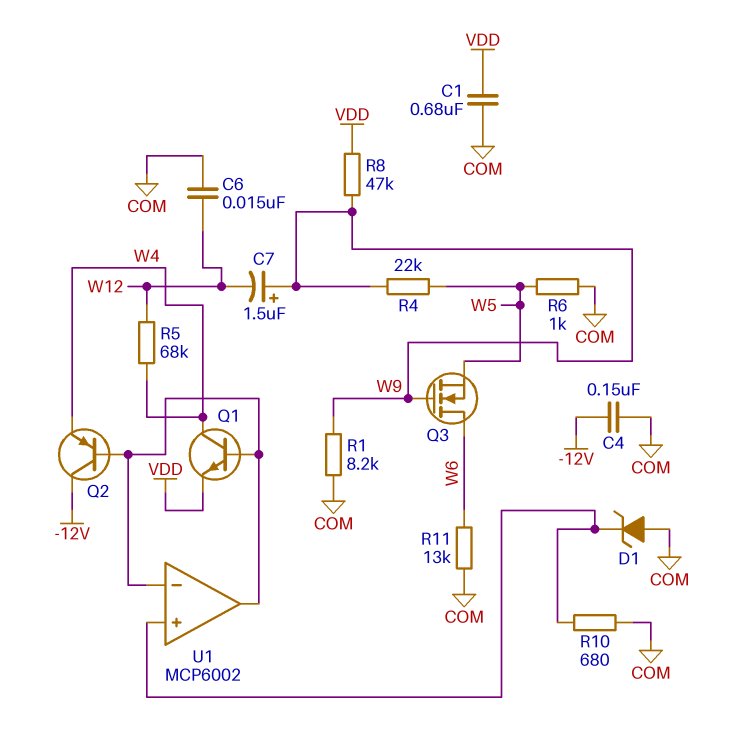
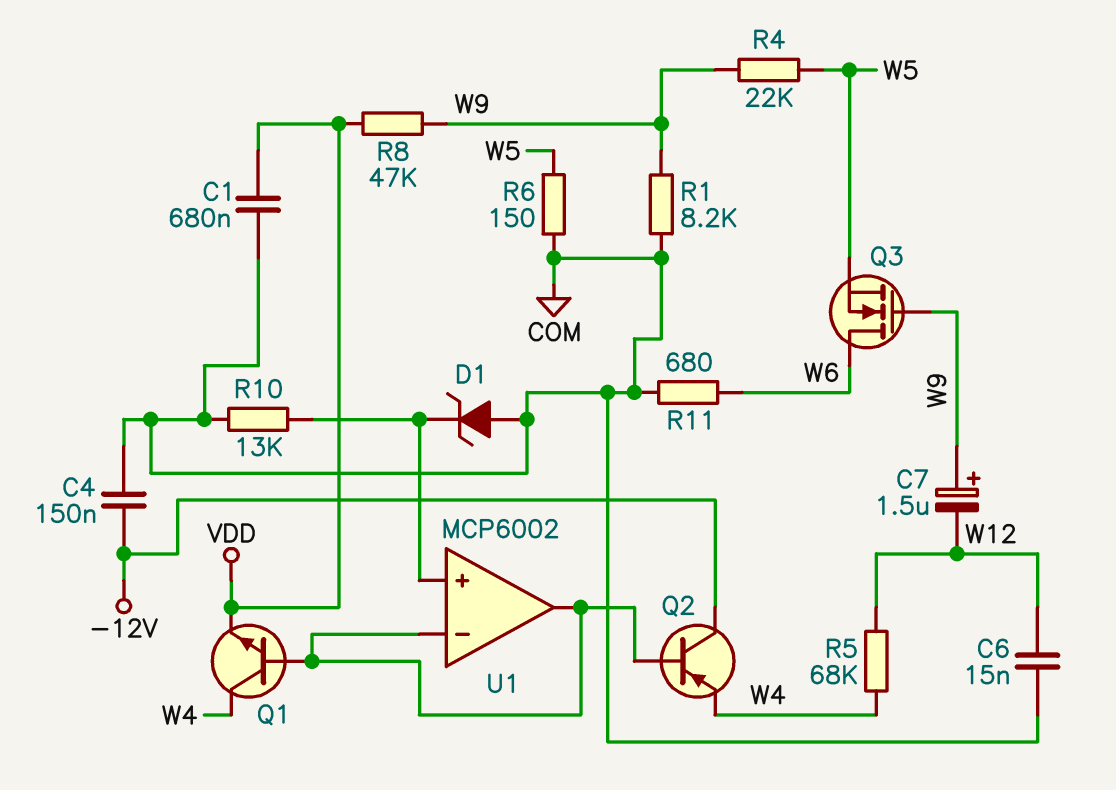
R6: 1k (COM, W5) -> 150 (COM, W5)
R10: 680 (COM, U1/in+) -> 13k (COM, U1/in+)
R11: 13k (COM, W6) -> 680 (COM, W6)

